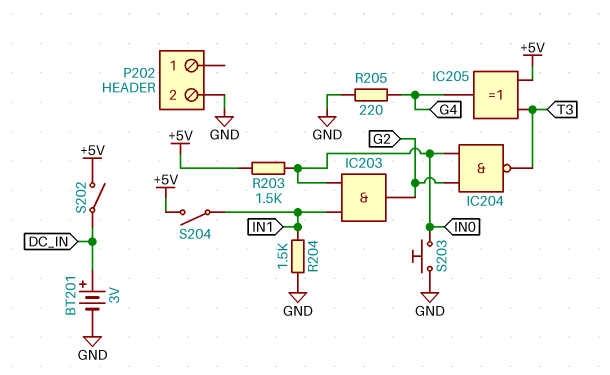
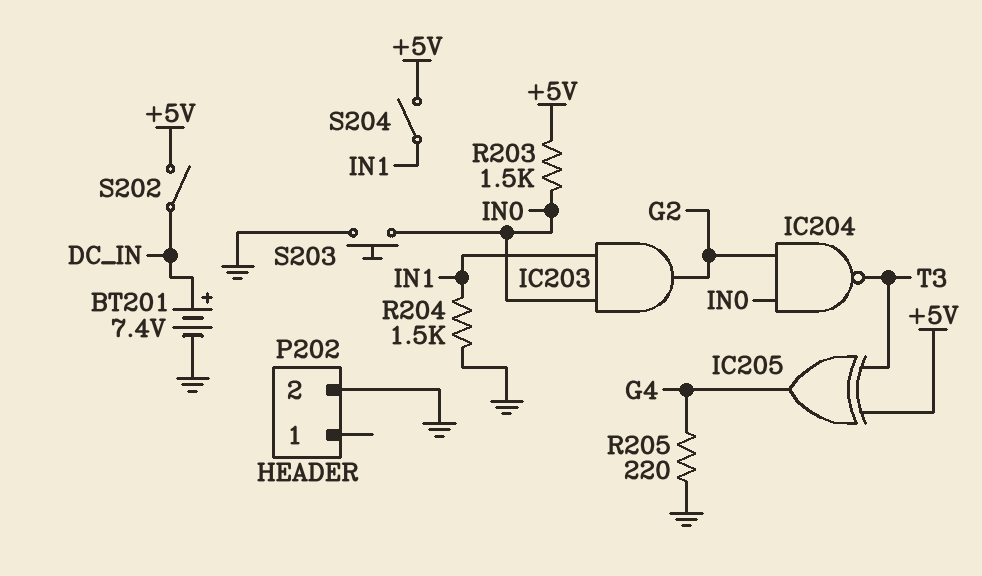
BT201: 3V (plus DC_IN, minus GND) -> 7.4V (plus DC_IN, minus GND)

